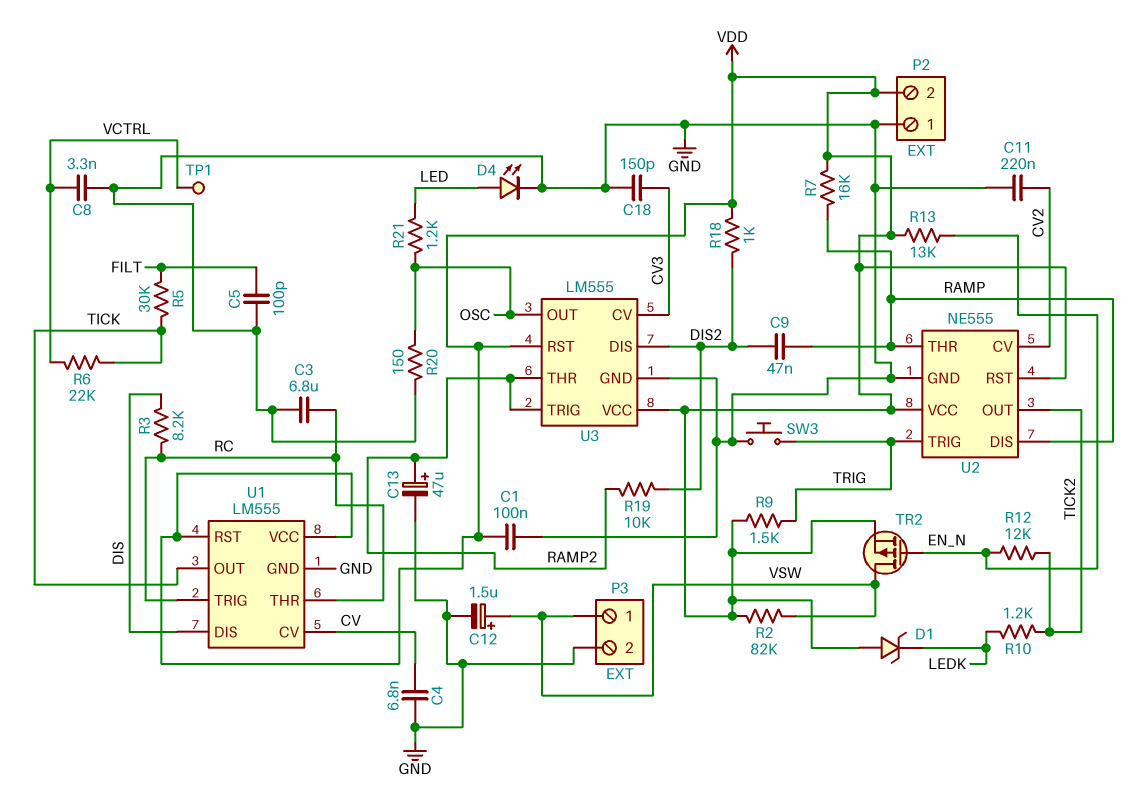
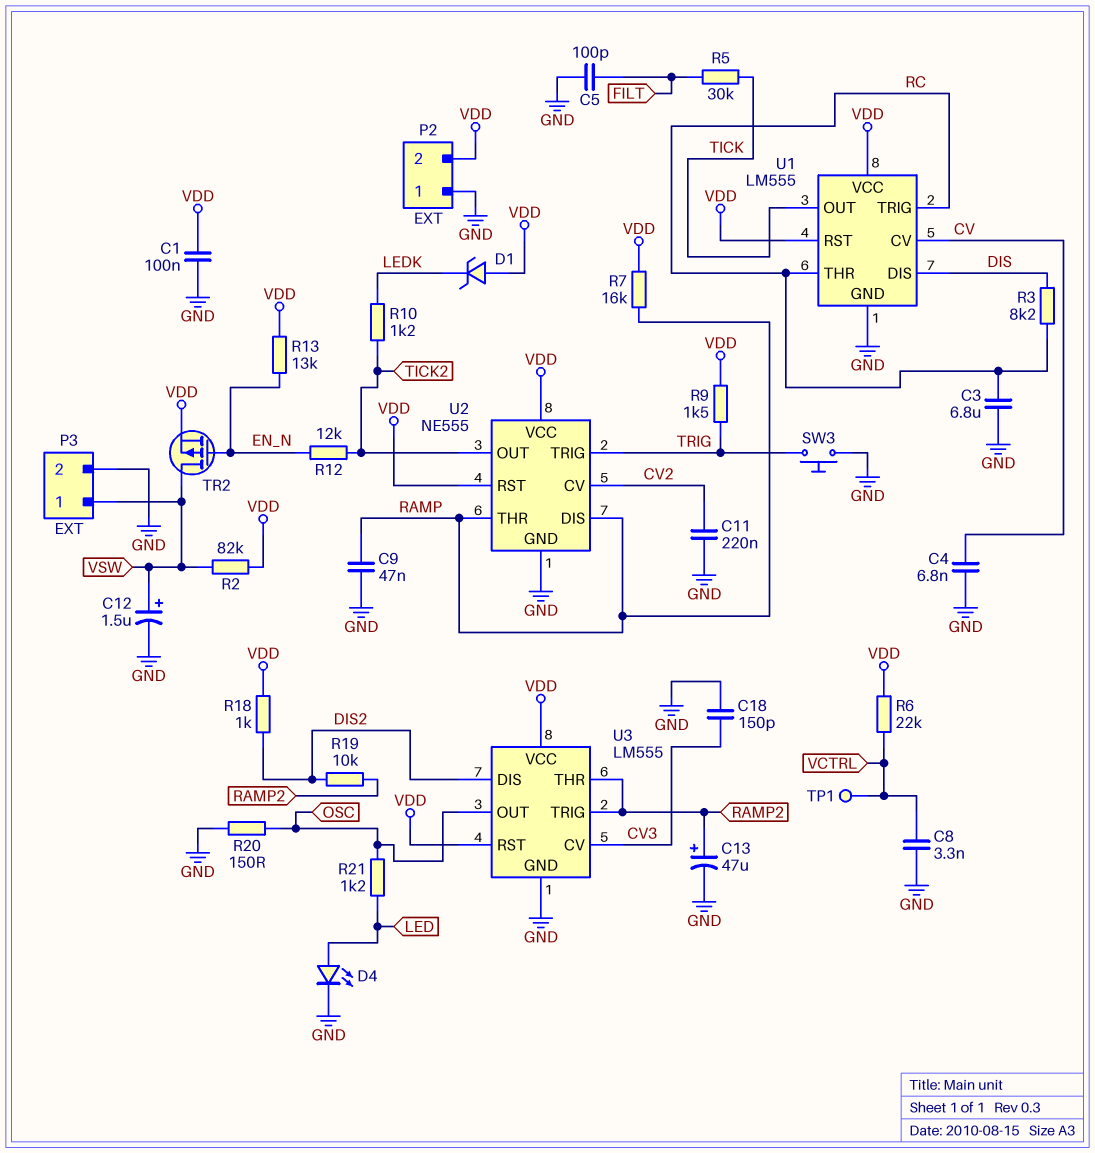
C9: 47nF (DIS2, RAMP) -> 47nF (GND, RAMP)
R6: 22k (TICK, VCTRL) -> 22k (VCTRL, VDD)

